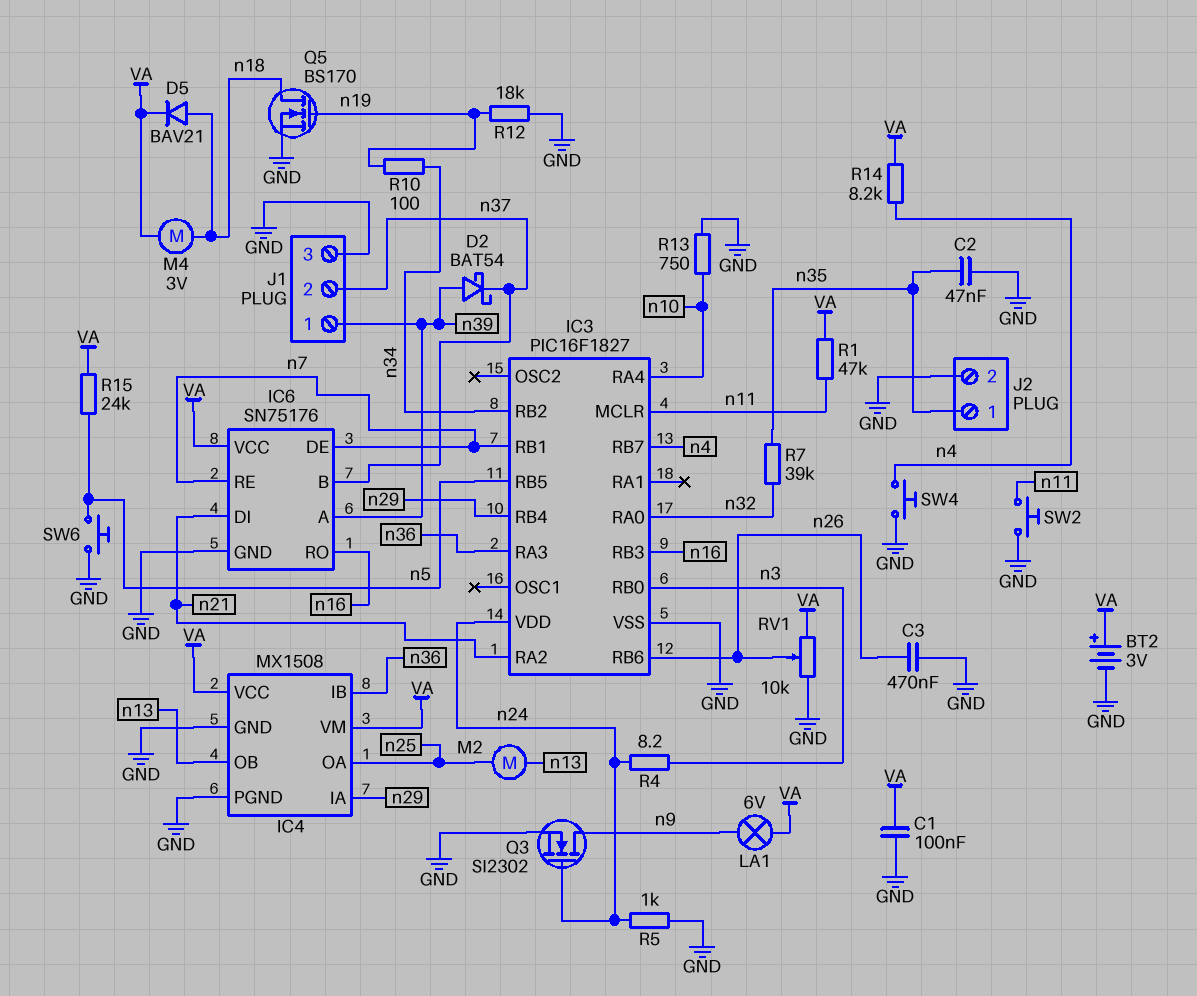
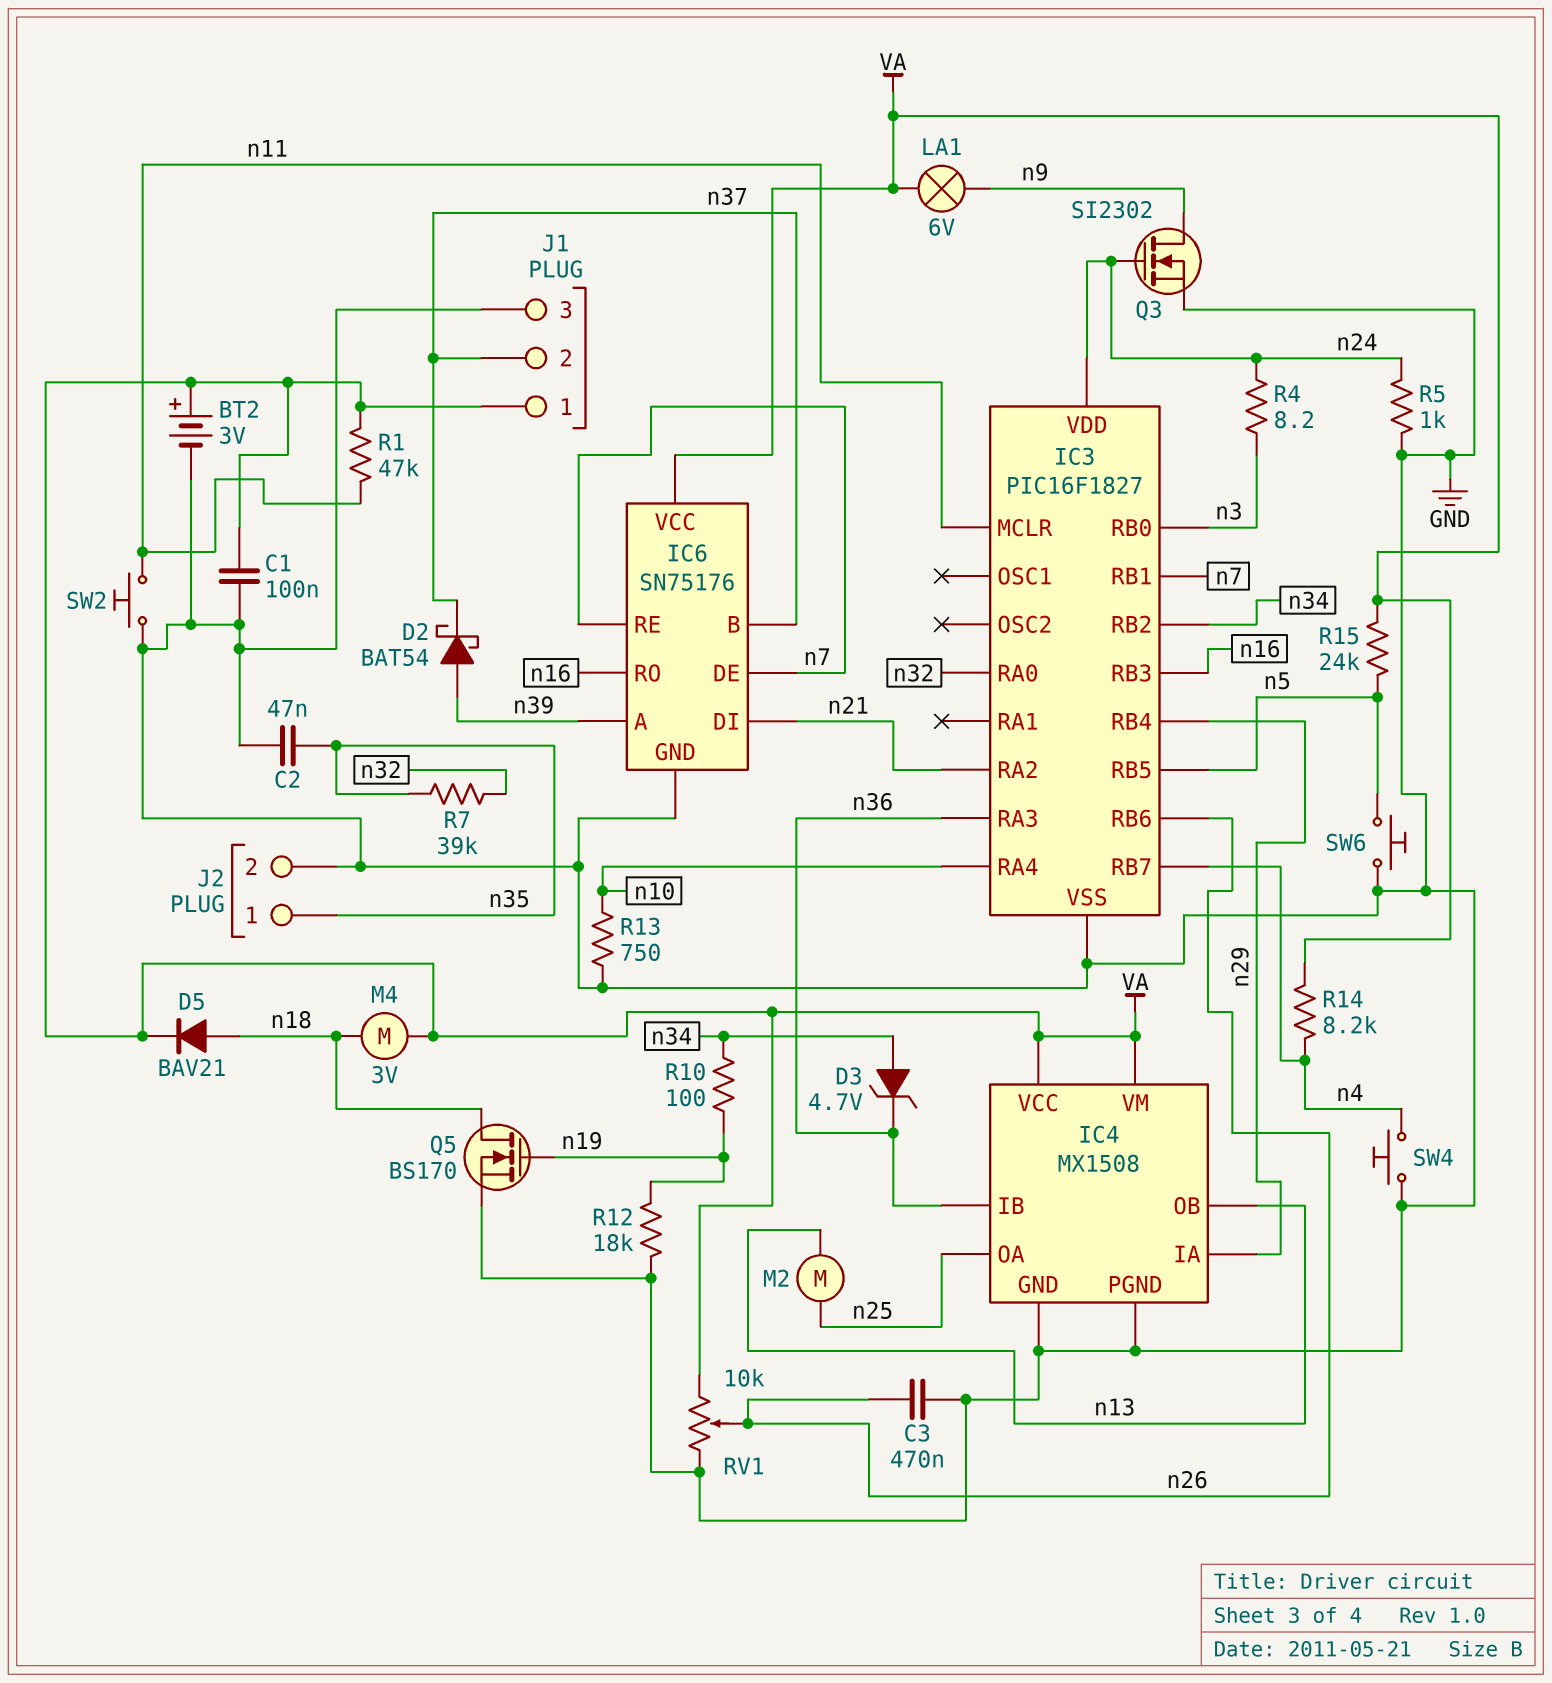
D3: none -> zener 4.7V (A n34, K n36)
J1 pin 1: n39 -> VA

